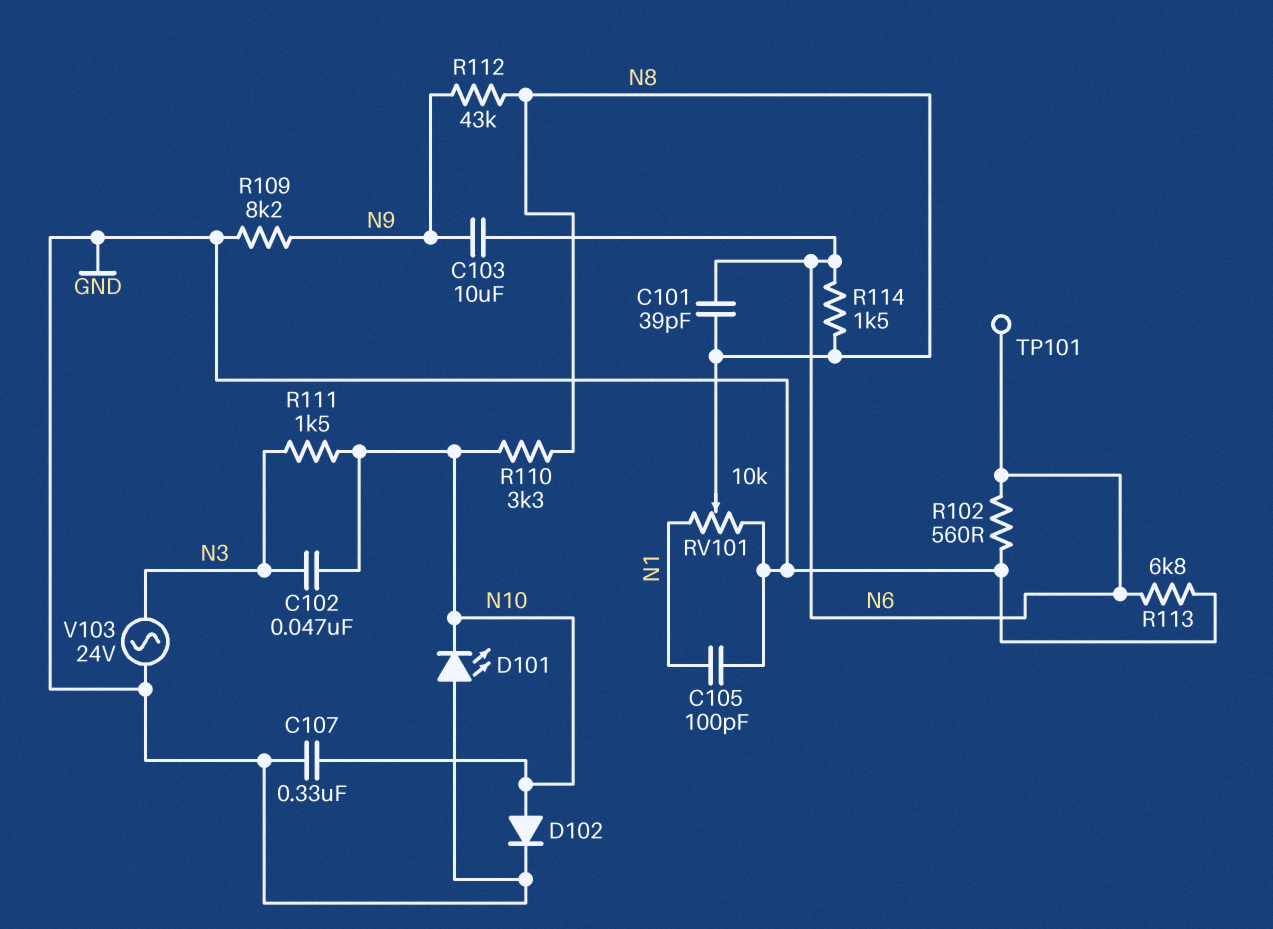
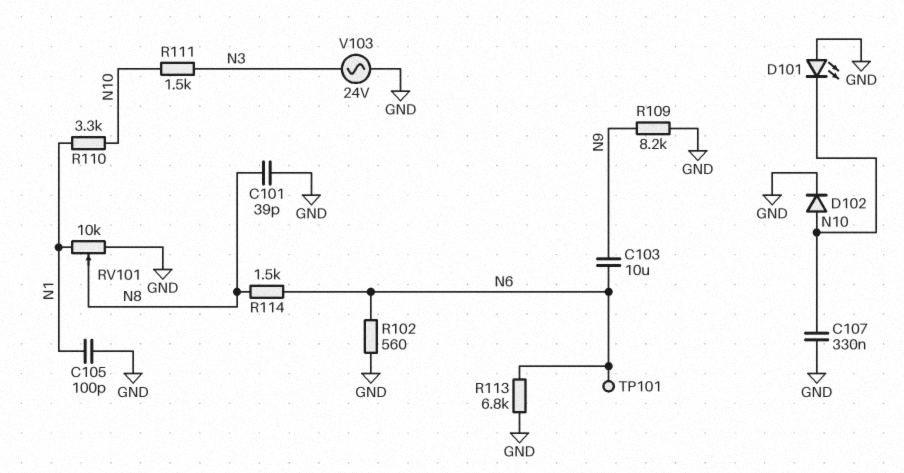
C101: 39pF (N6, N8) -> 39pF (GND, N8)
C102: 47nF (N3, N10) -> none
R110: 3.3k (N8, N10) -> 3.3k (N1, N10)
R112: 43k (N8, N9) -> none

